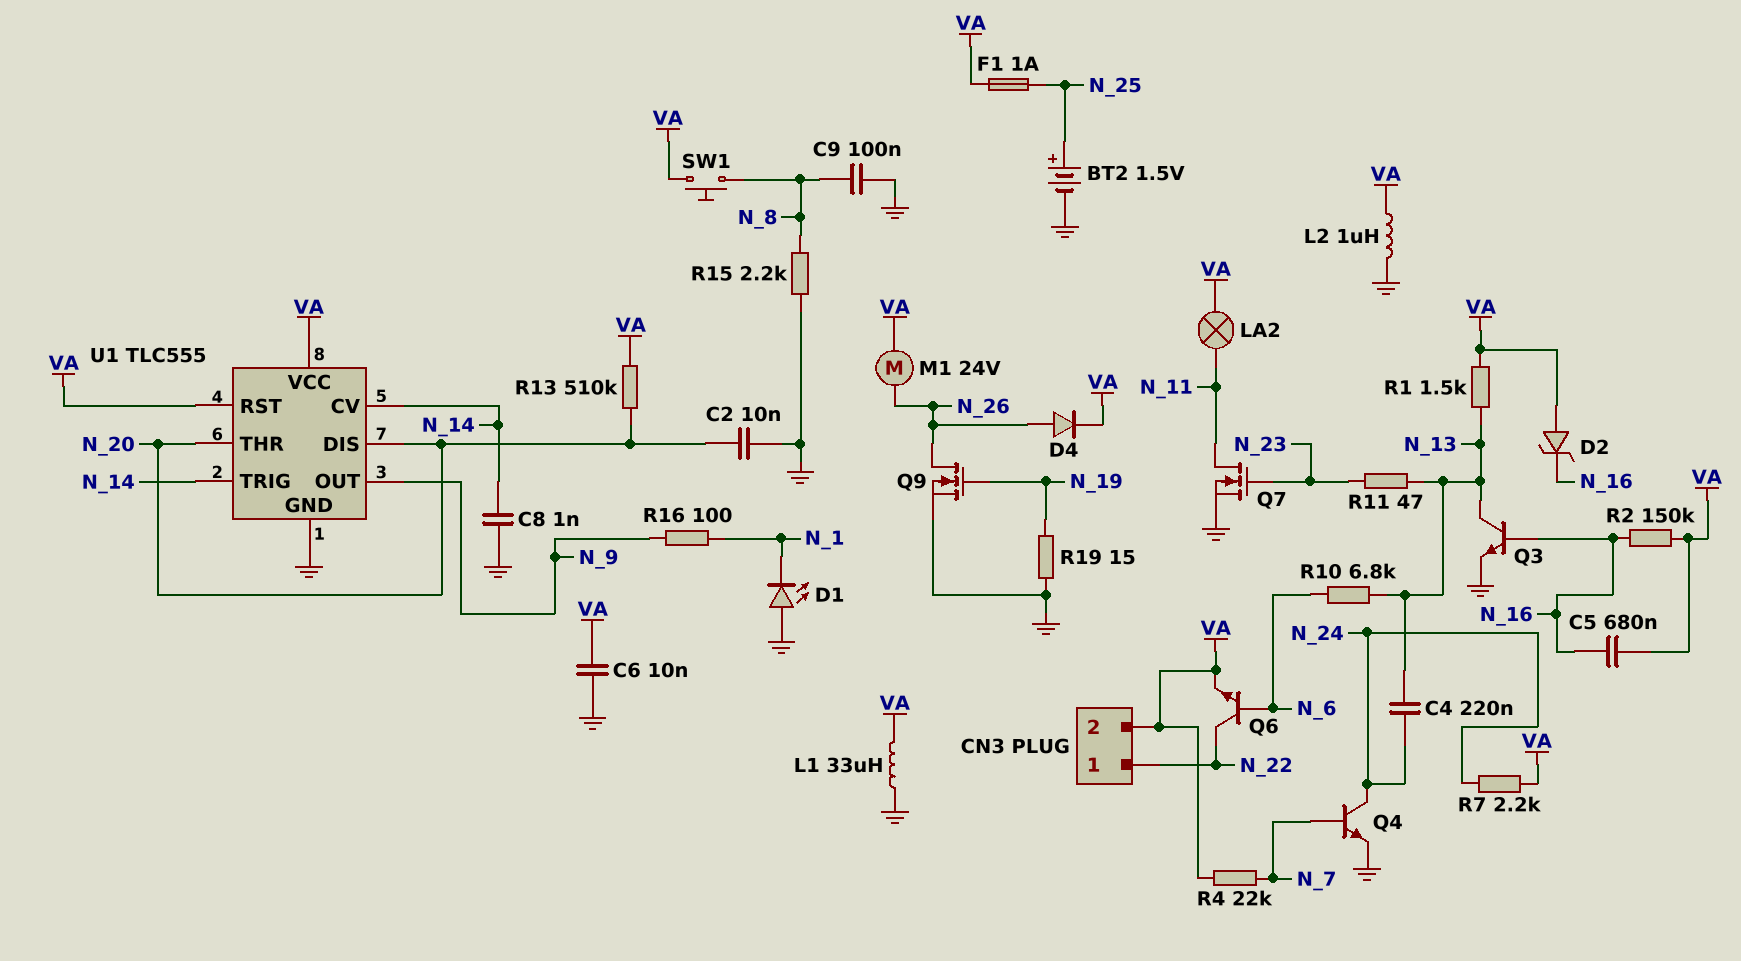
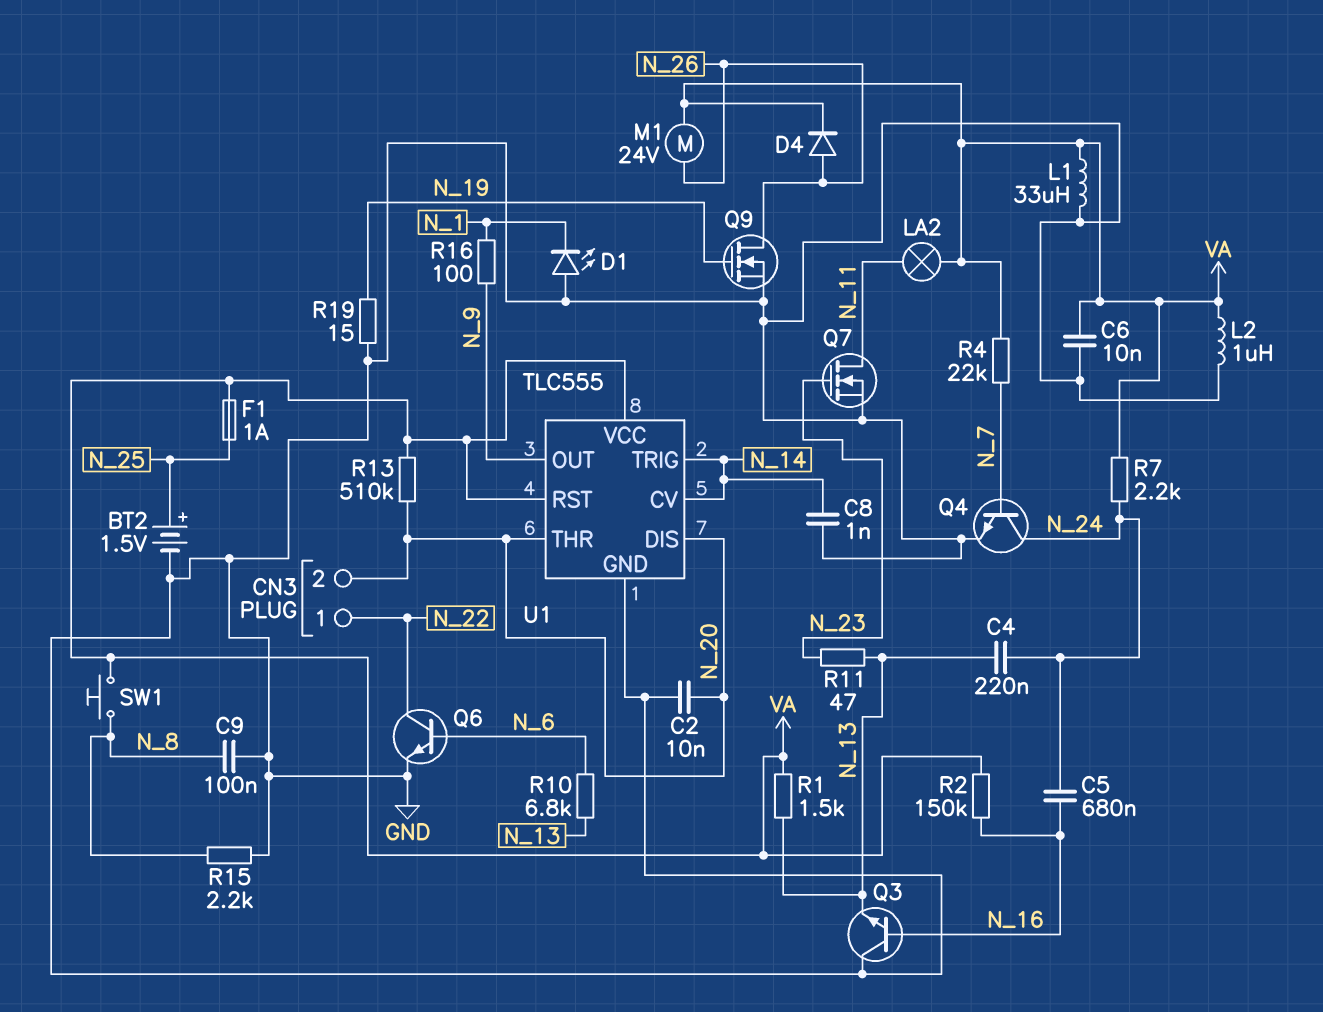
C5: 680nF (N_16, VA) -> 680nF (N_16, N_24)
CN3 pin 2: VA -> N_20
D2: zener (A VA, K N_16) -> none
Q3: NPN (B N_16, C N_13, E GND) -> NPN (B N_16, C GND, E N_13)
Q6: NPN (B N_6, C N_22, E VA) -> NPN (B N_6, C N_22, E GND)

